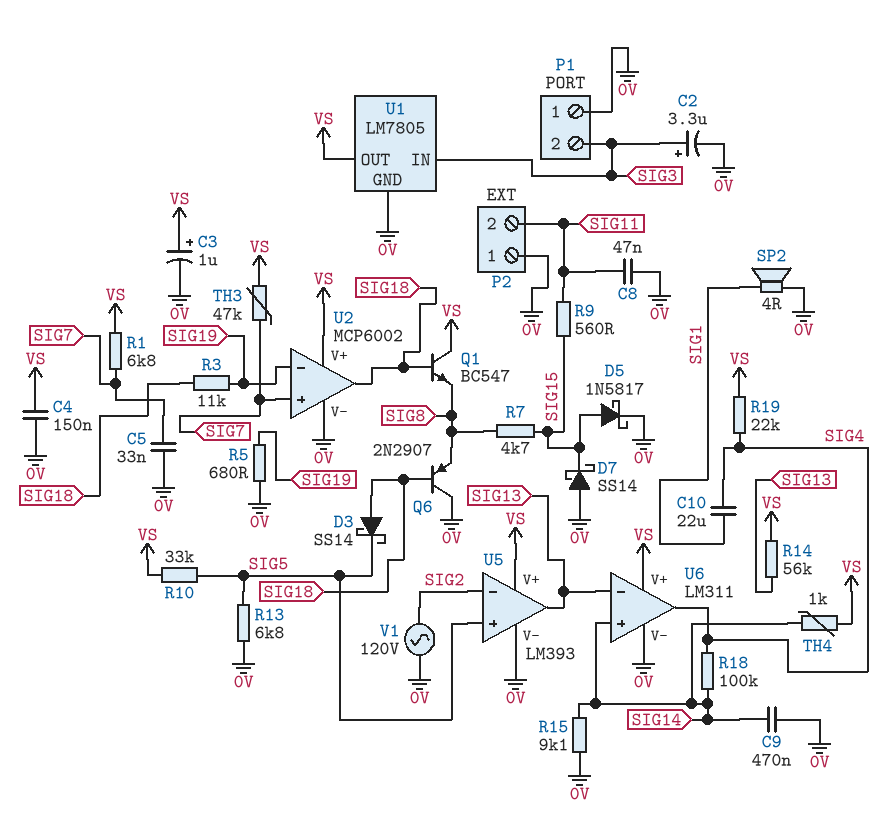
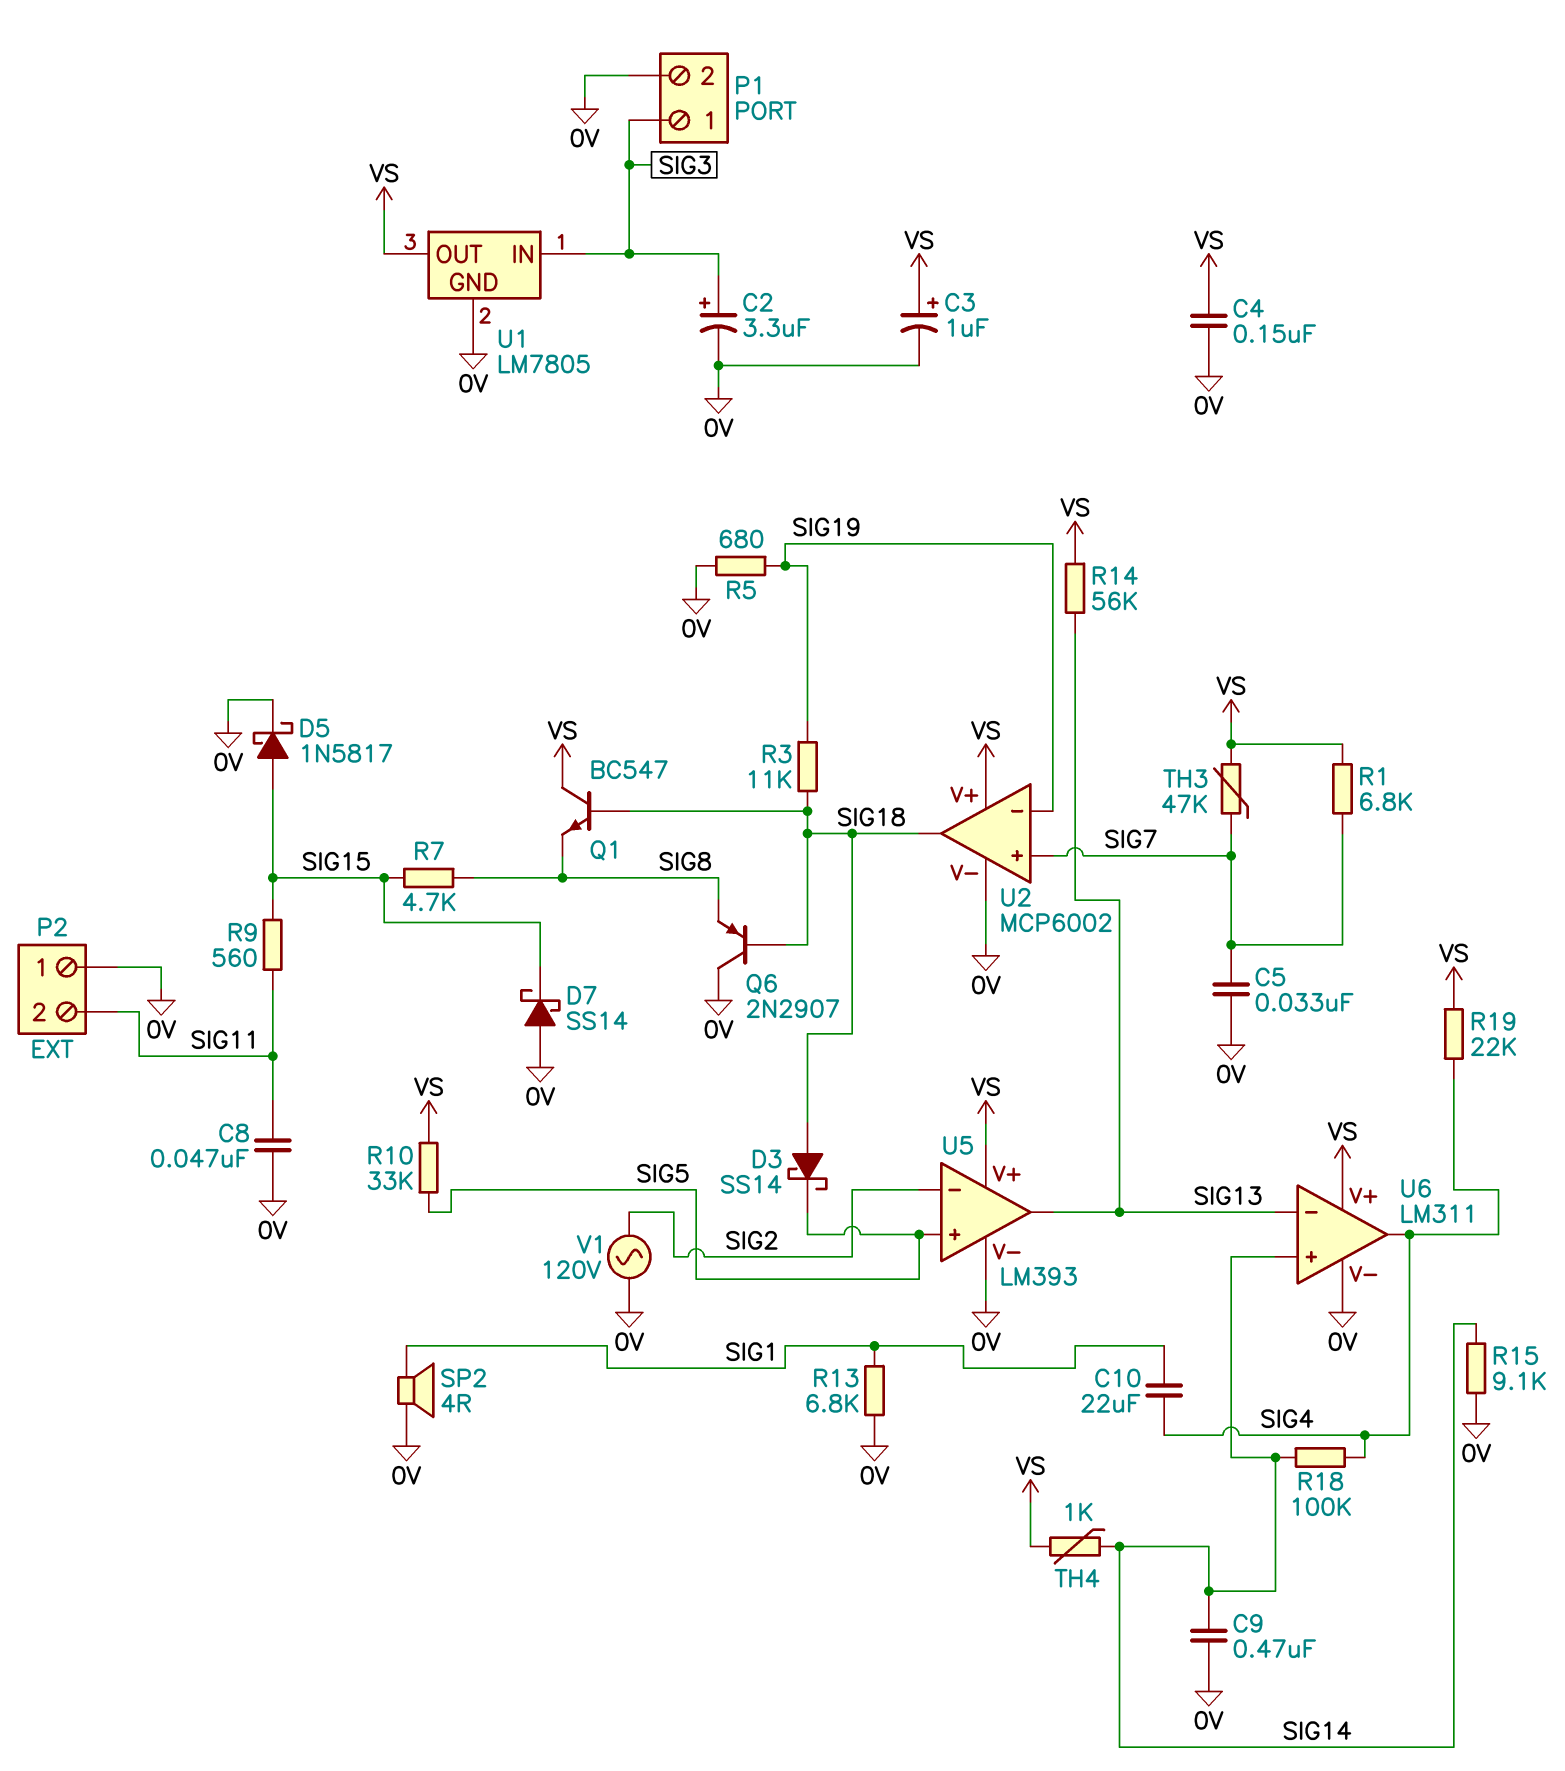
P1 pin 1: 0V -> SIG3
P1 pin 2: SIG3 -> 0V
R13: 6.8k (0V, SIG5) -> 6.8k (0V, SIG1)

